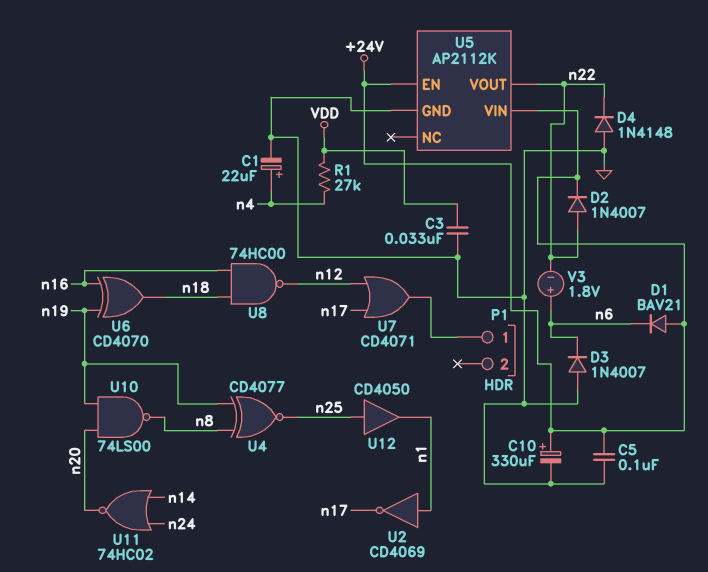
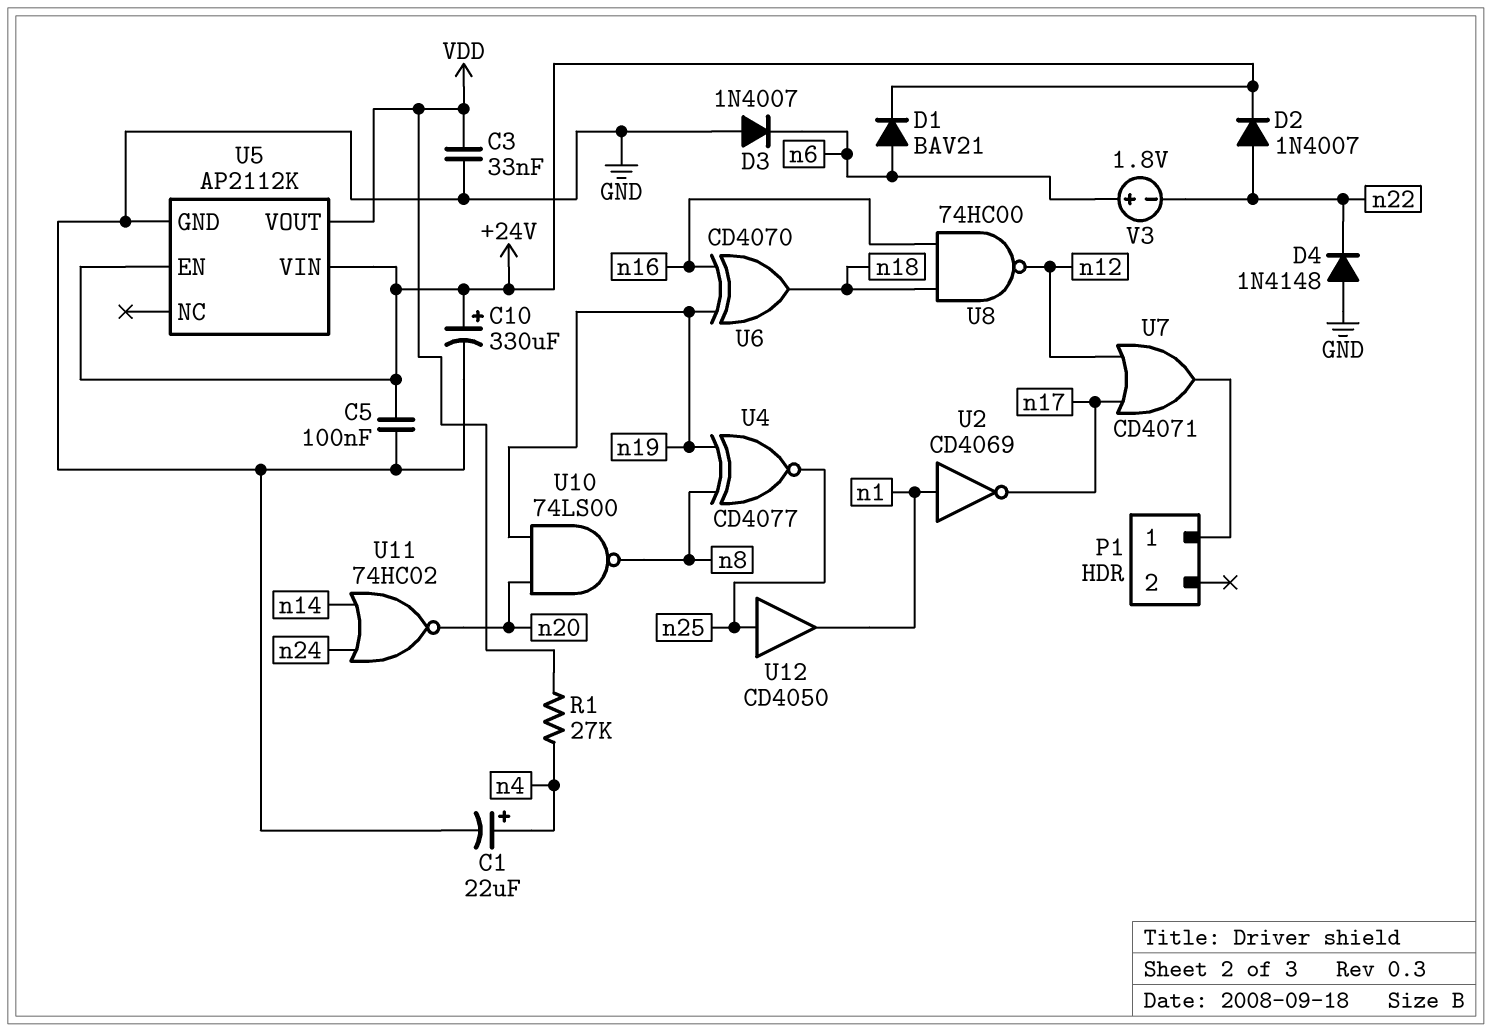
D1: diode BAV21 (A +24V, K n6) -> diode BAV21 (A n6, K +24V)
U5 pin VOUT: n22 -> VDD

